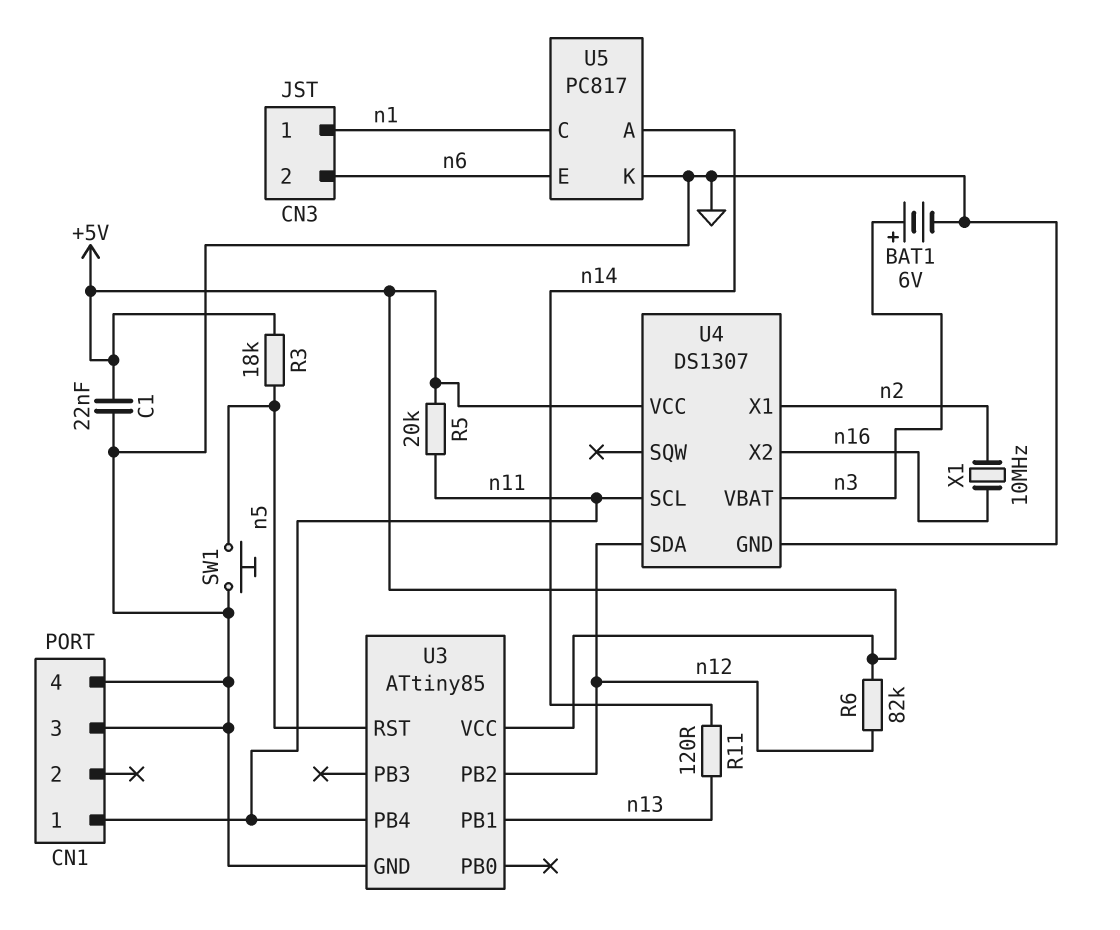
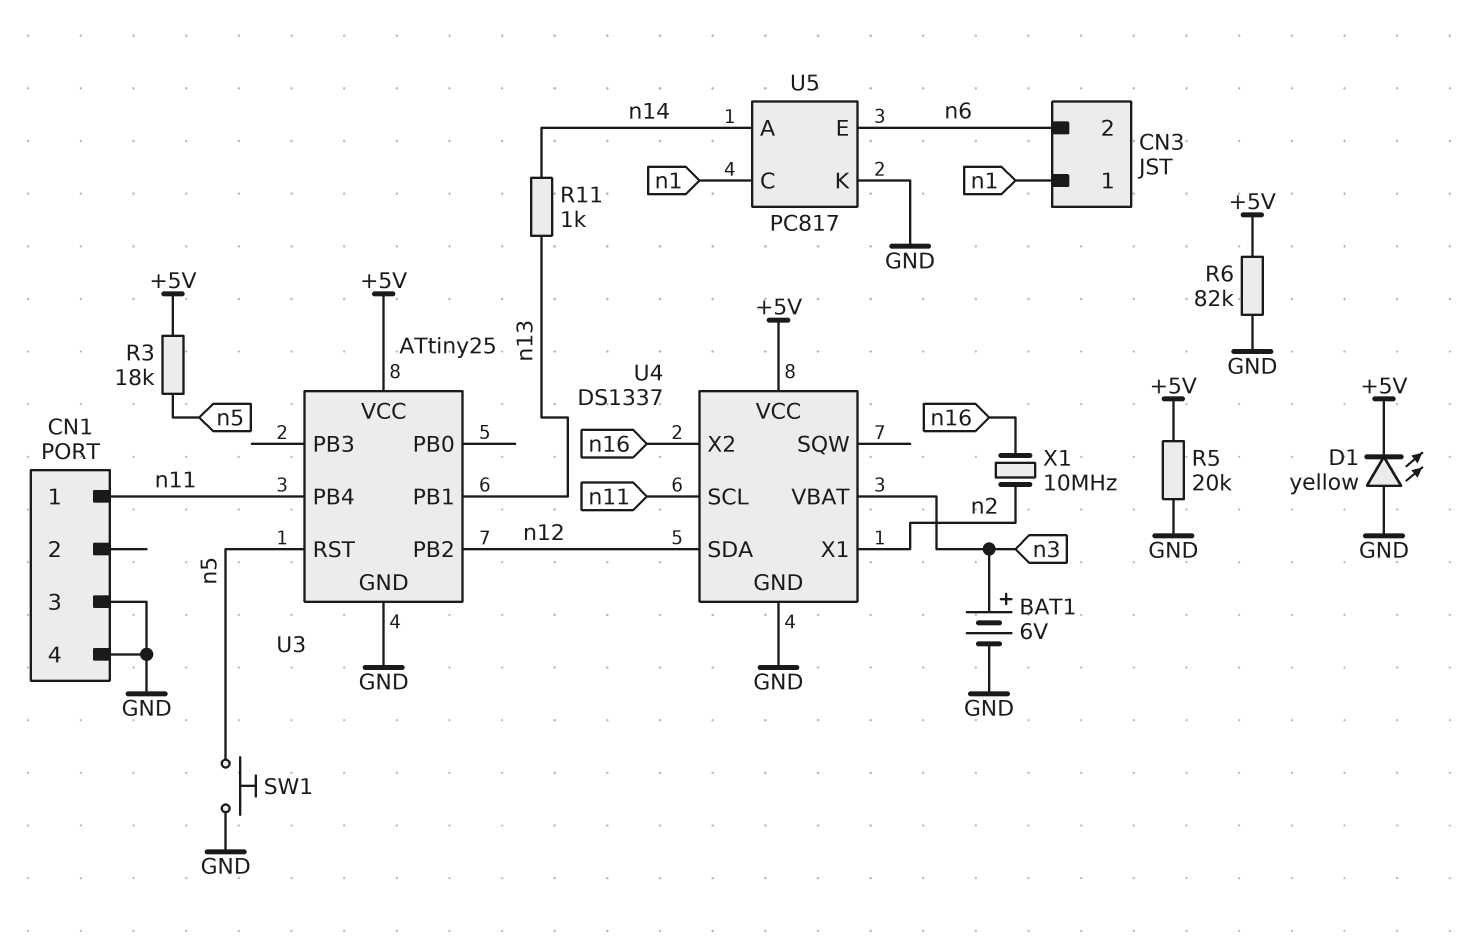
C1: 22nF (+5V, GND) -> none
D1: none -> LED yellow (A GND, K +5V)
R5: 20k (+5V, n11) -> 20k (+5V, GND)
R6: 82k (+5V, n12) -> 82k (+5V, GND)
R11: 120 (n13, n14) -> 1k (n13, n14)
U3: ATtiny85 -> ATtiny25
U4: DS1307 -> DS1337

